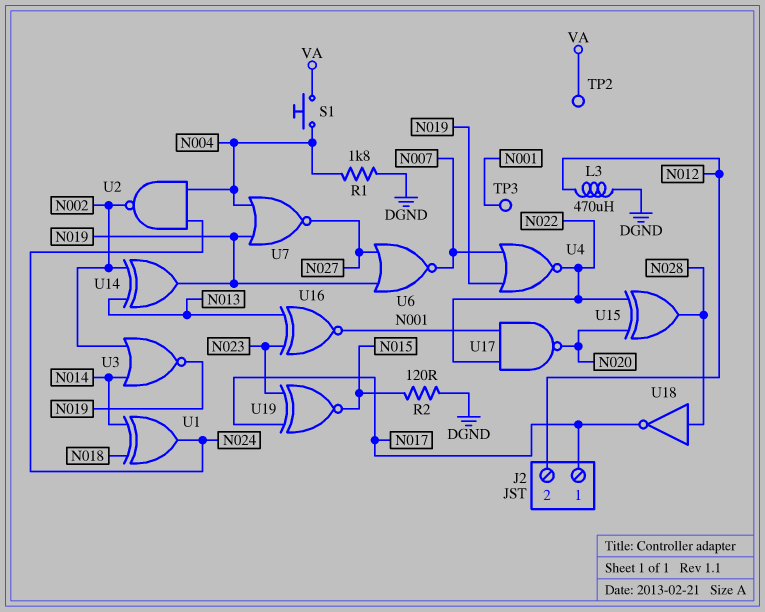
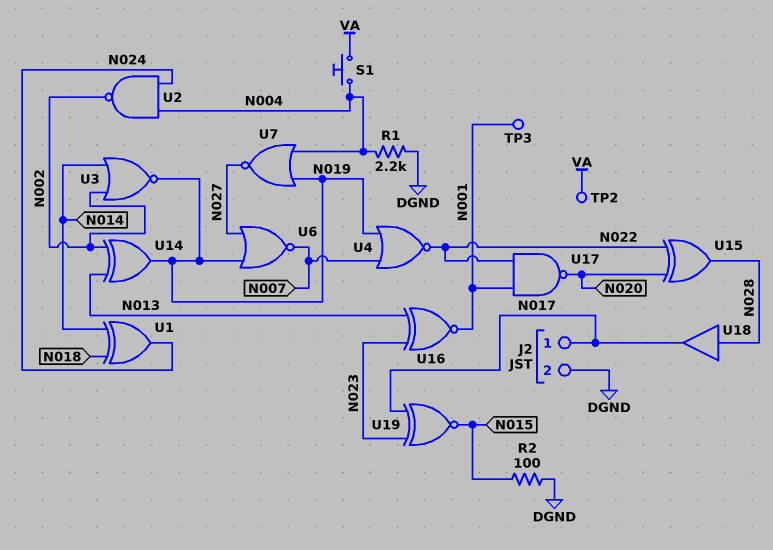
J2 pin 2: N012 -> DGND
L3: 470uH (DGND, N012) -> none
R1: 1.8k (DGND, N004) -> 2.2k (DGND, N004)
R2: 120 (DGND, N015) -> 100 (DGND, N015)
U18: NOT (in N028, out N017) -> buffer (in N028, out N017)

